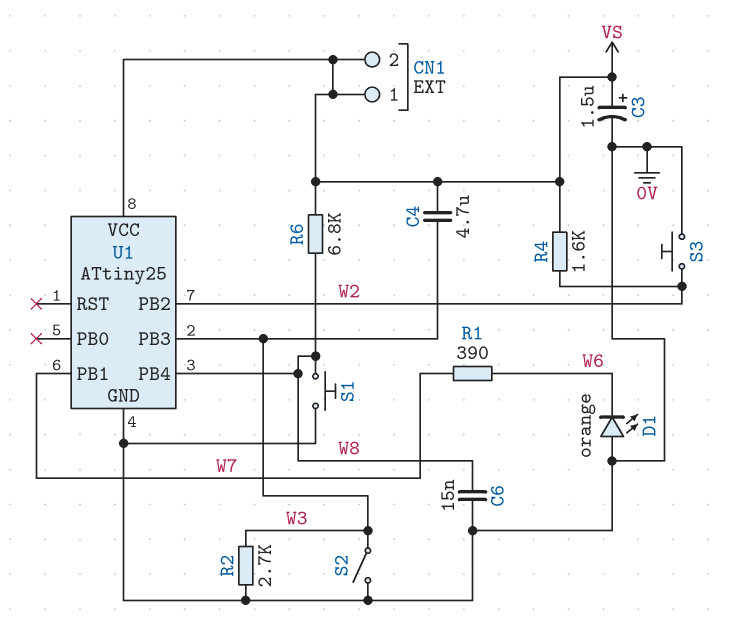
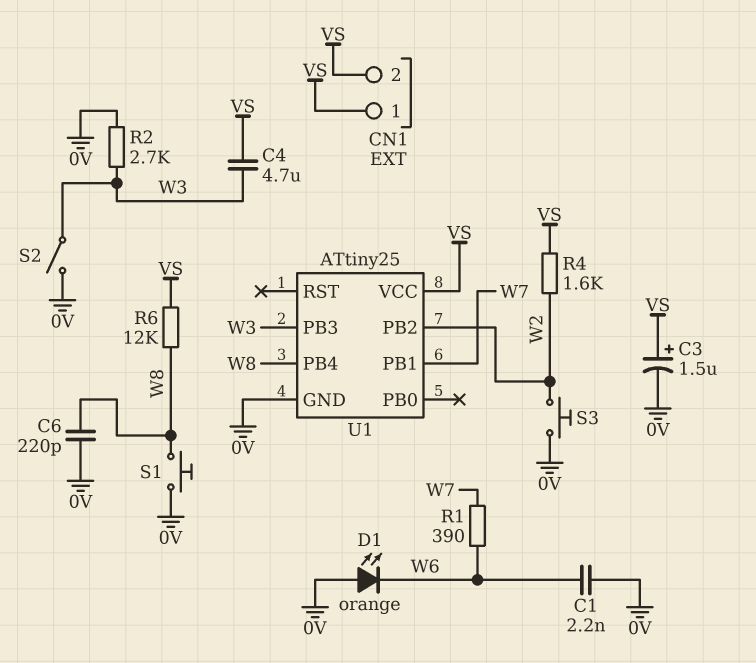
C1: none -> 2.2nF (0V, W6)
C6: 15nF (0V, W8) -> 220pF (0V, W8)
R6: 6.8k (VS, W8) -> 12k (VS, W8)

